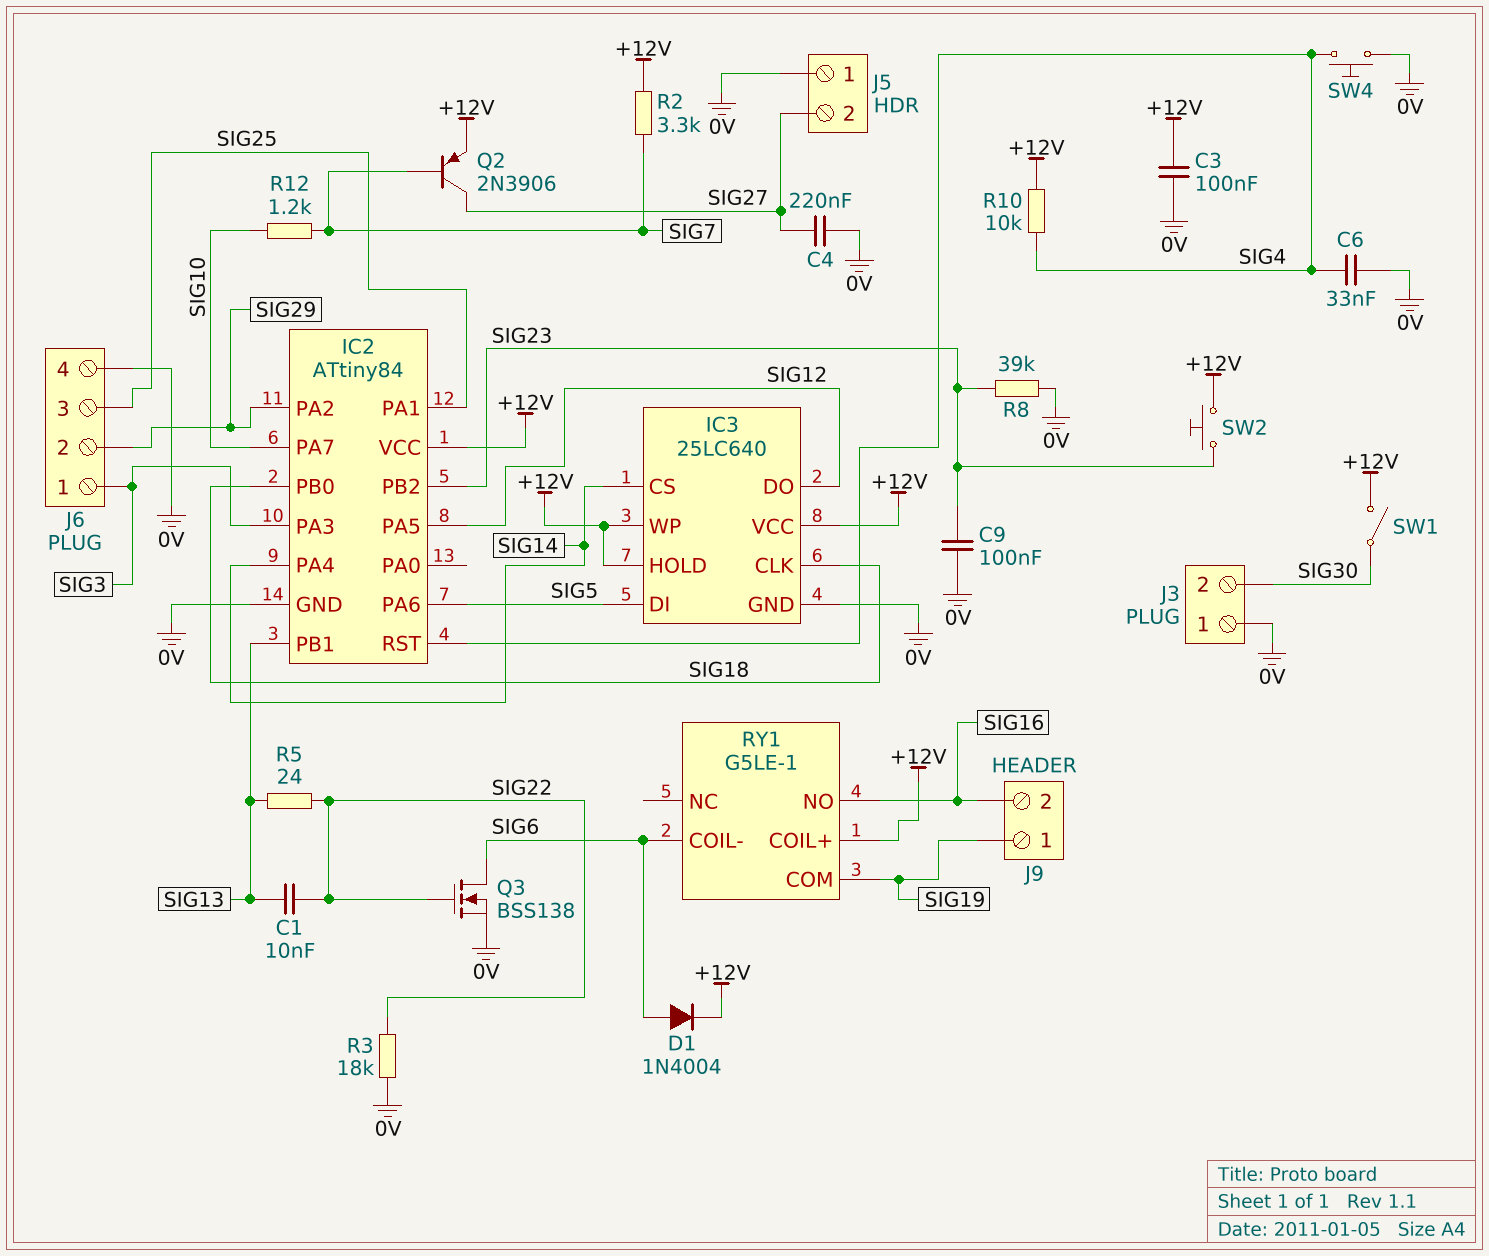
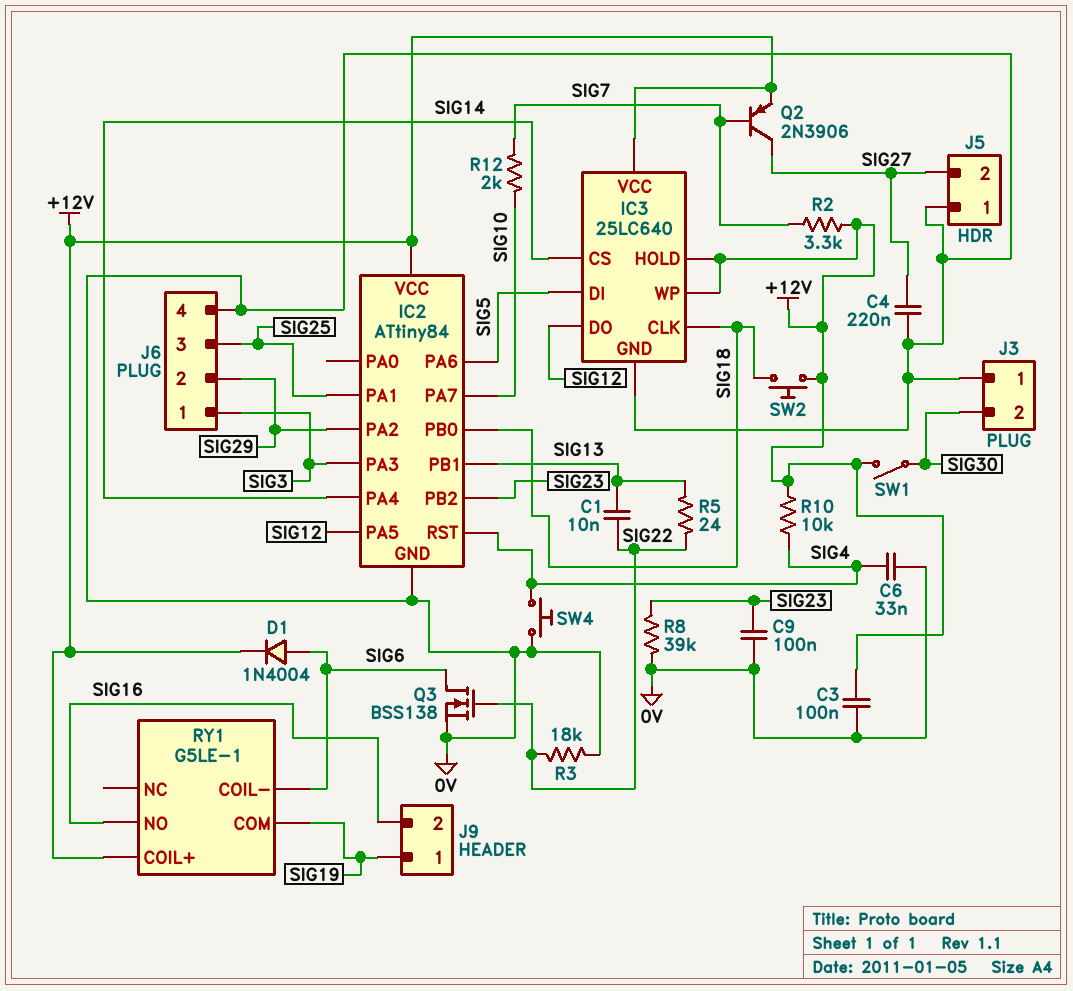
R12: 1.2k (SIG7, SIG10) -> 2k (SIG7, SIG10)
SW2: button (+12V, SIG23) -> button (+12V, SIG18)

